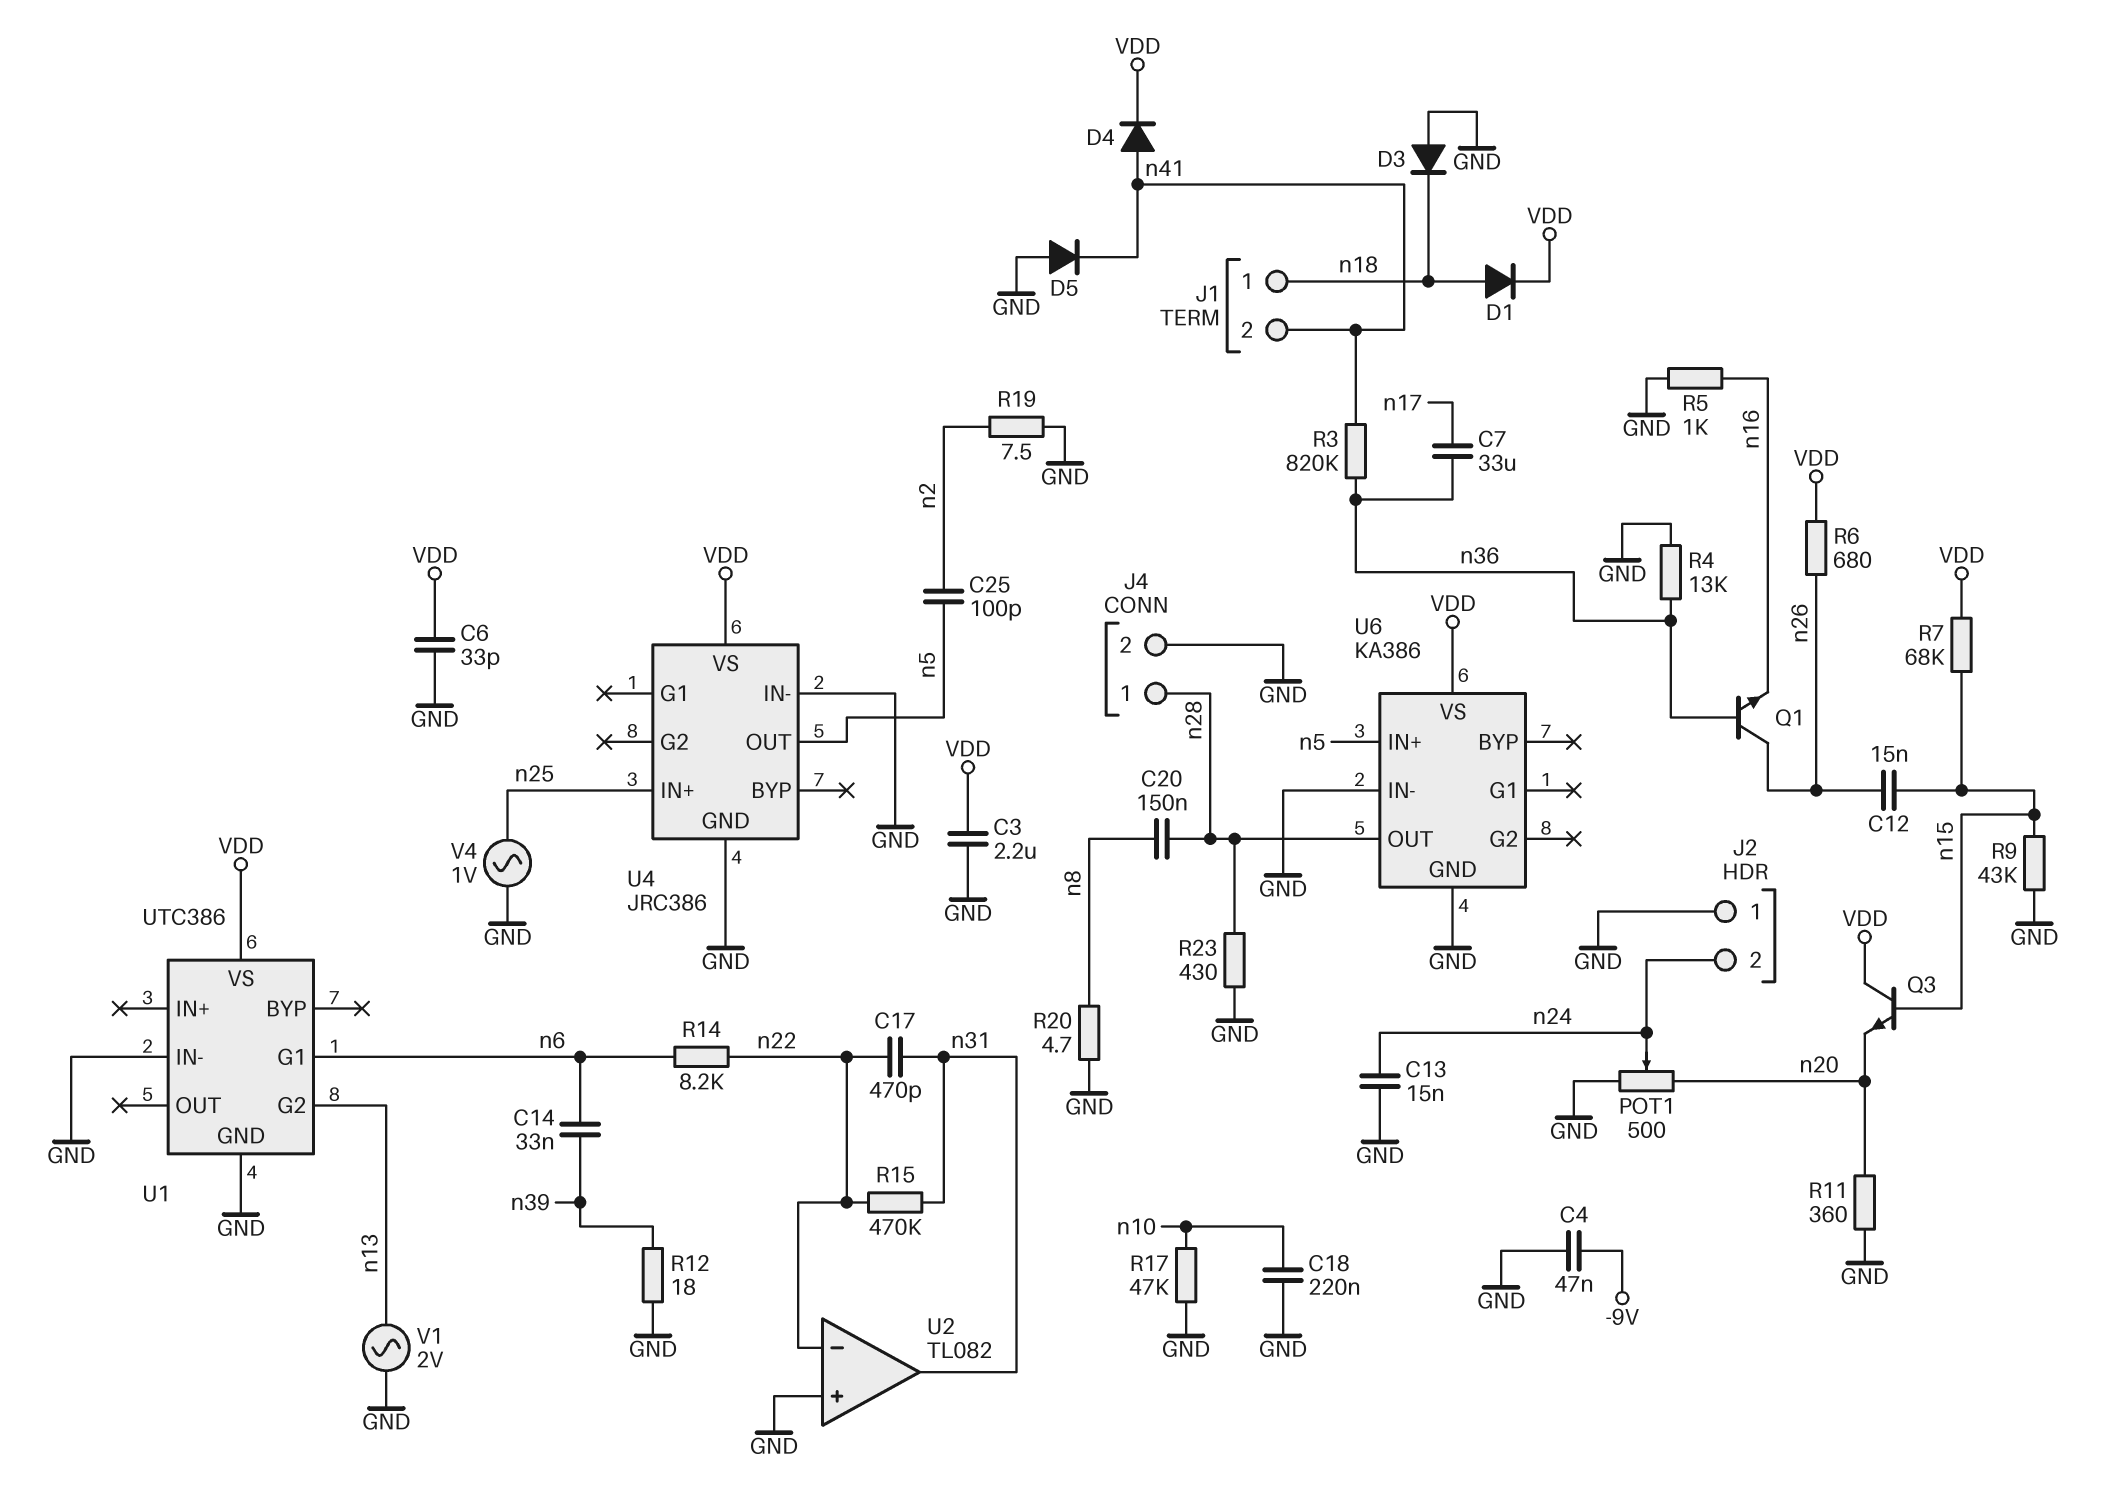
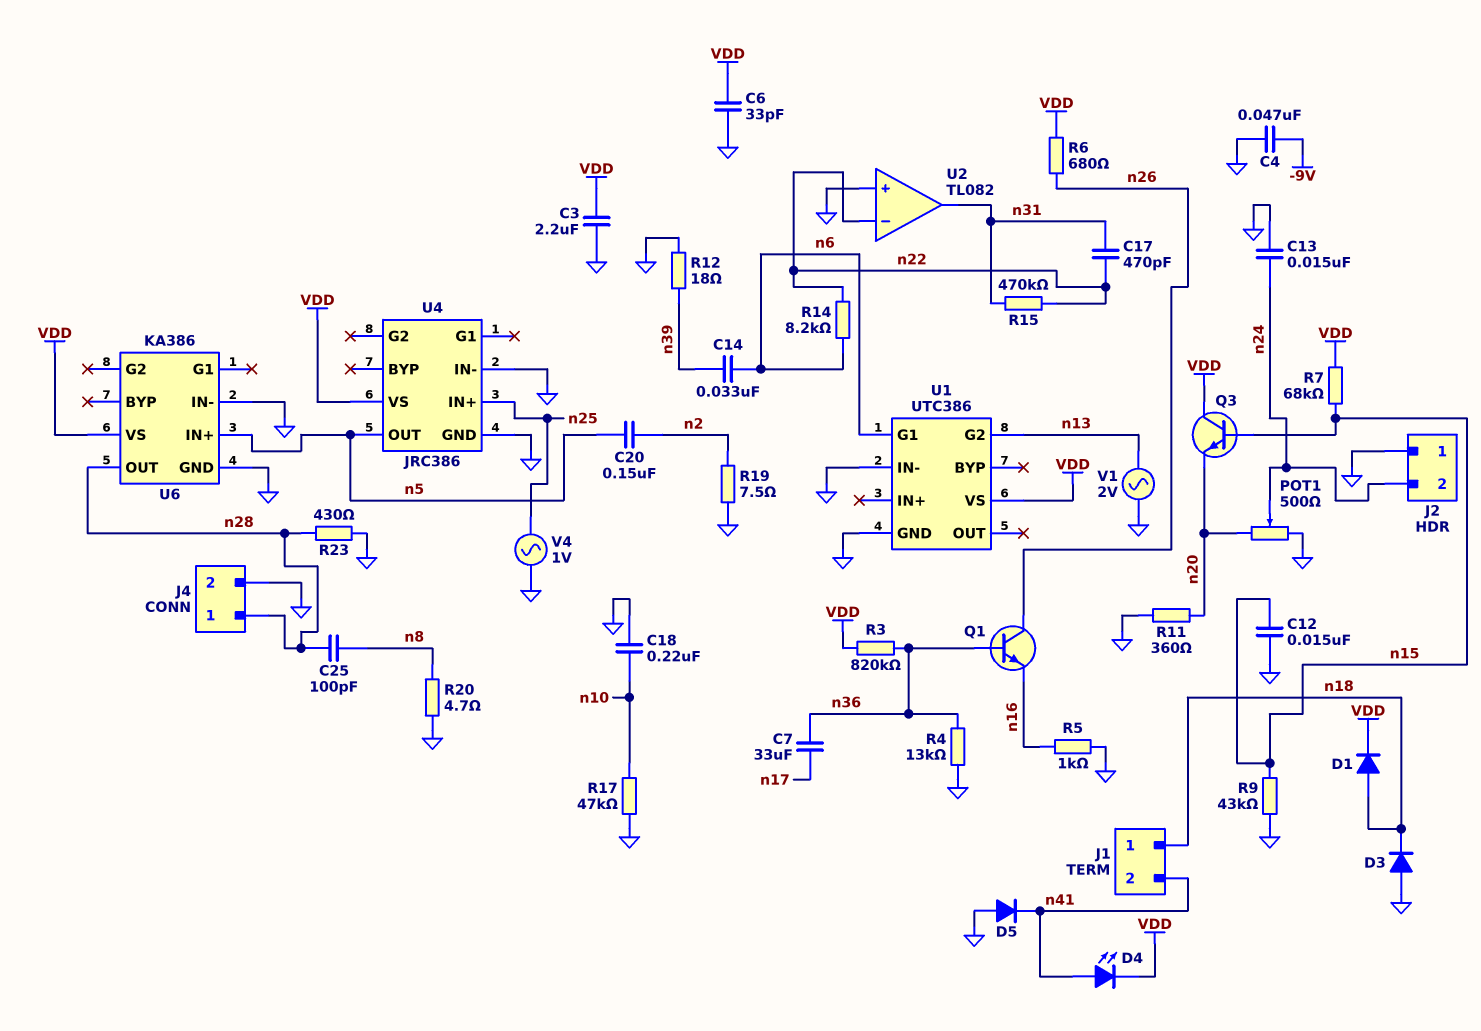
C12: 15nF (n15, n26) -> 15nF (GND, n15)
C20: 150nF (n8, n28) -> 150nF (n2, n5)
C25: 100pF (n2, n5) -> 100pF (n8, n28)
D4: diode (A n41, K VDD) -> LED (A n41, K VDD)
R3: 820k (n36, n41) -> 820k (VDD, n36)

